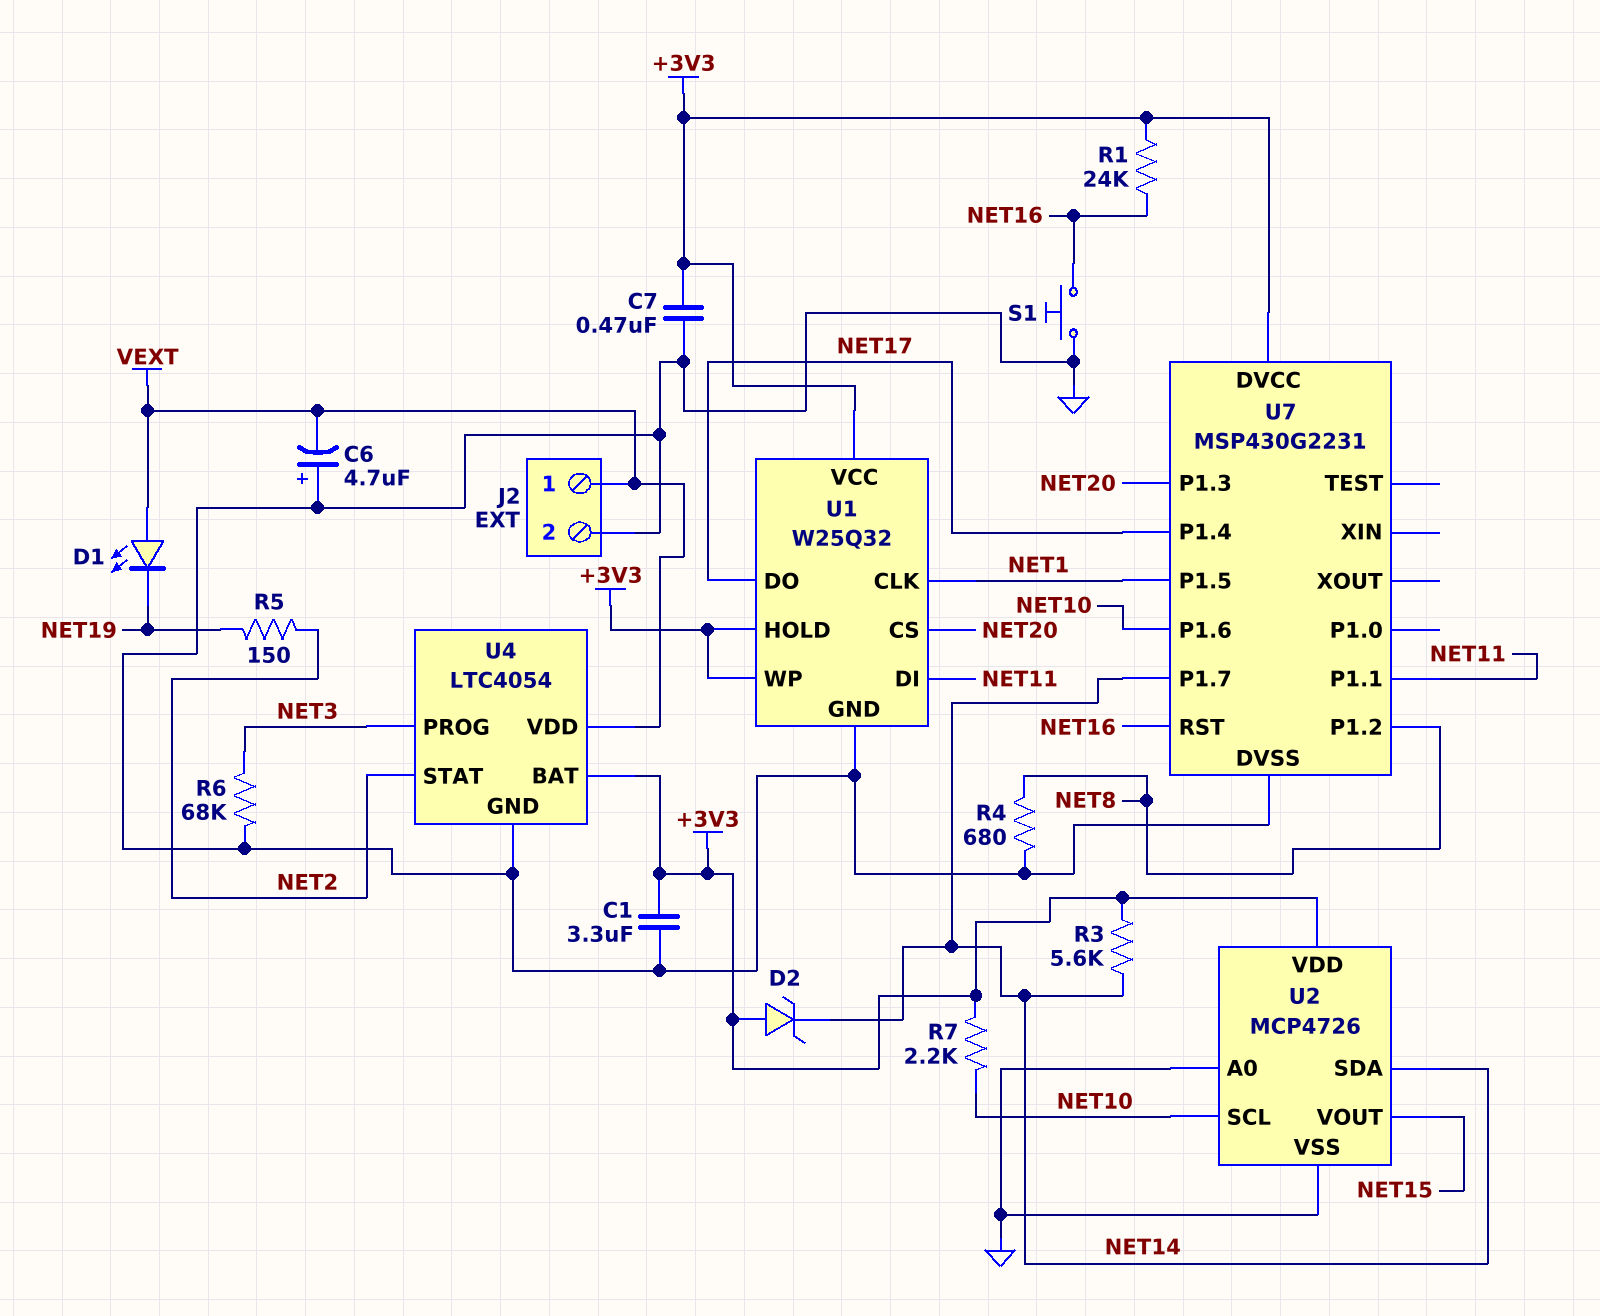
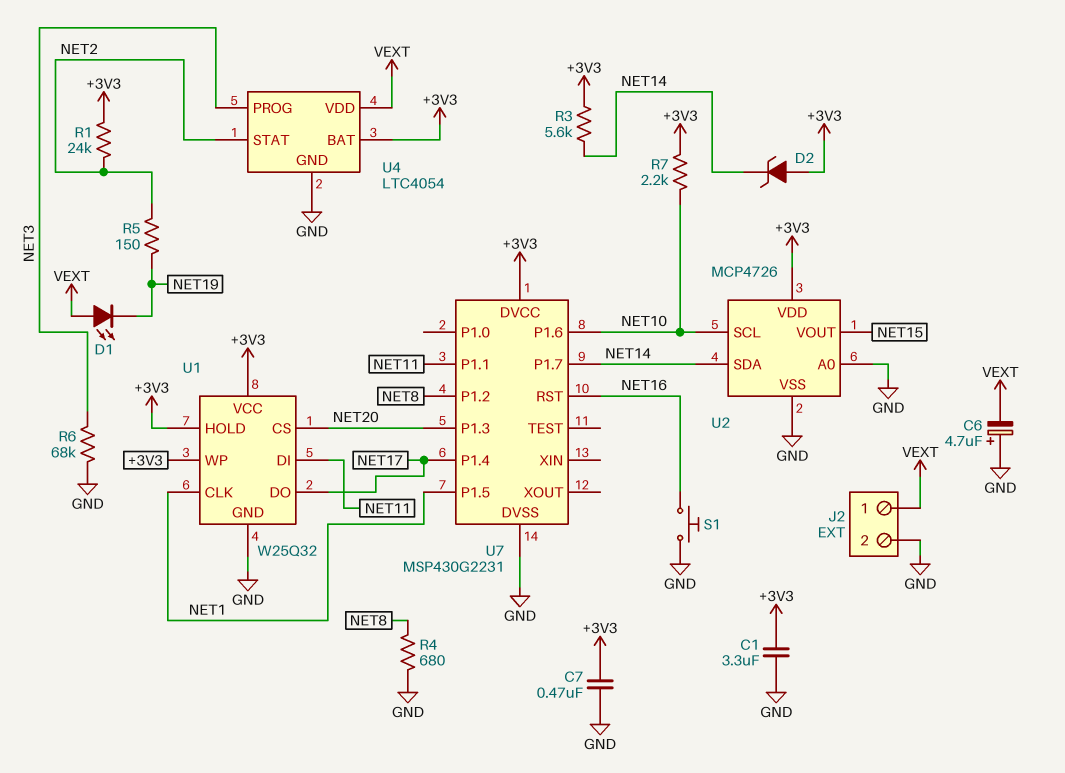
R1: 24k (+3V3, NET16) -> 24k (+3V3, NET2)

